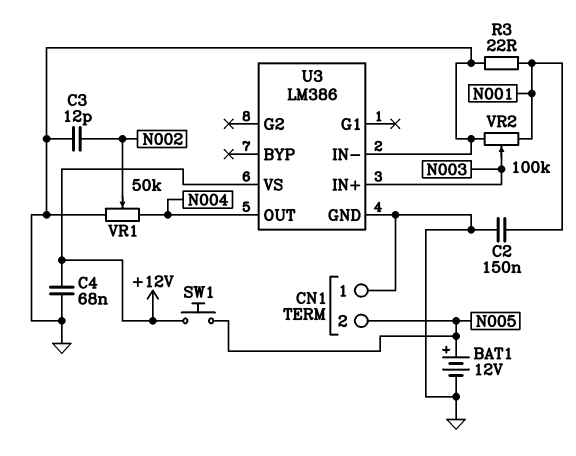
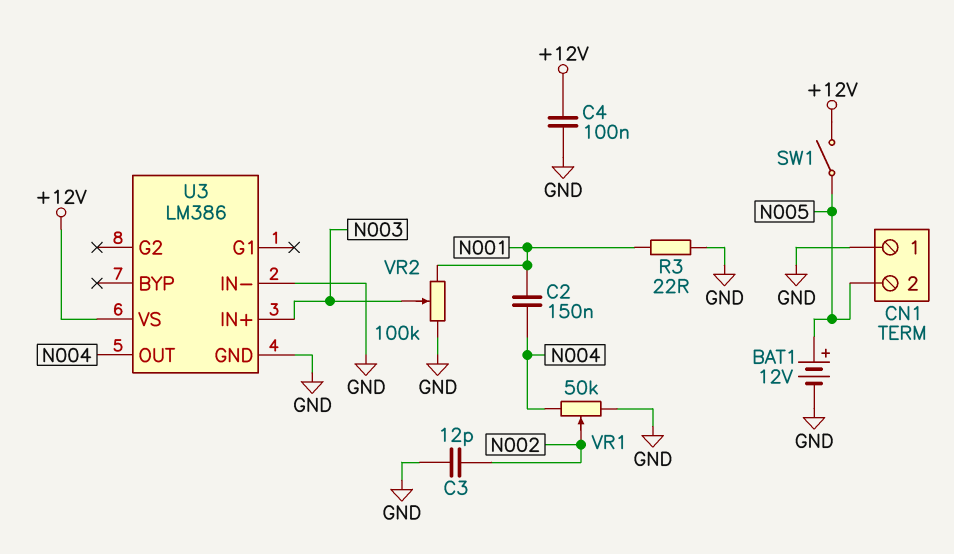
C2: 150nF (GND, N001) -> 150nF (N001, N004)
C4: 68nF (+12V, GND) -> 100nF (+12V, GND)
SW1: button (+12V, N005) -> switch (+12V, N005)

